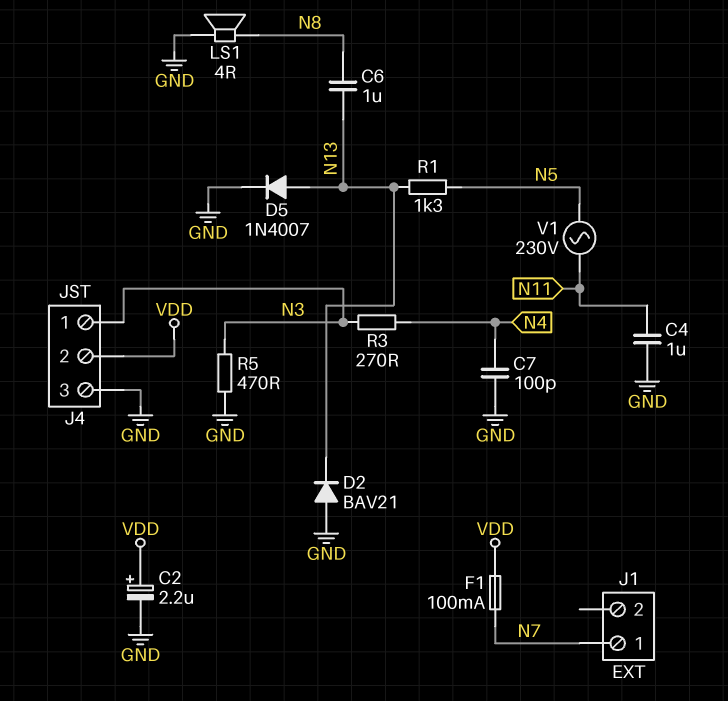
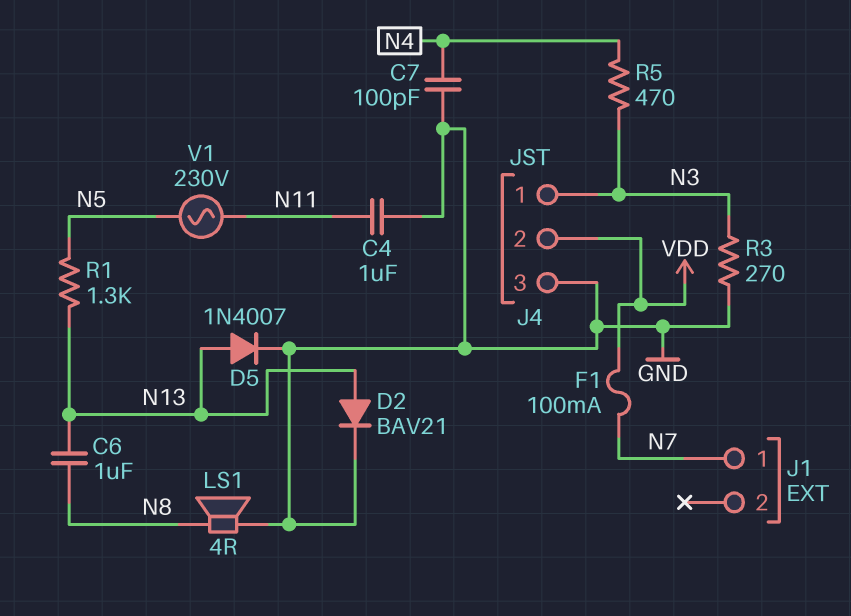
C2: 2.2uF (plus VDD, minus GND) -> none
D2: diode BAV21 (A GND, K N13) -> diode BAV21 (A N13, K GND)
R3: 270 (N3, N4) -> 270 (GND, N3)
R5: 470 (GND, N3) -> 470 (N3, N4)

